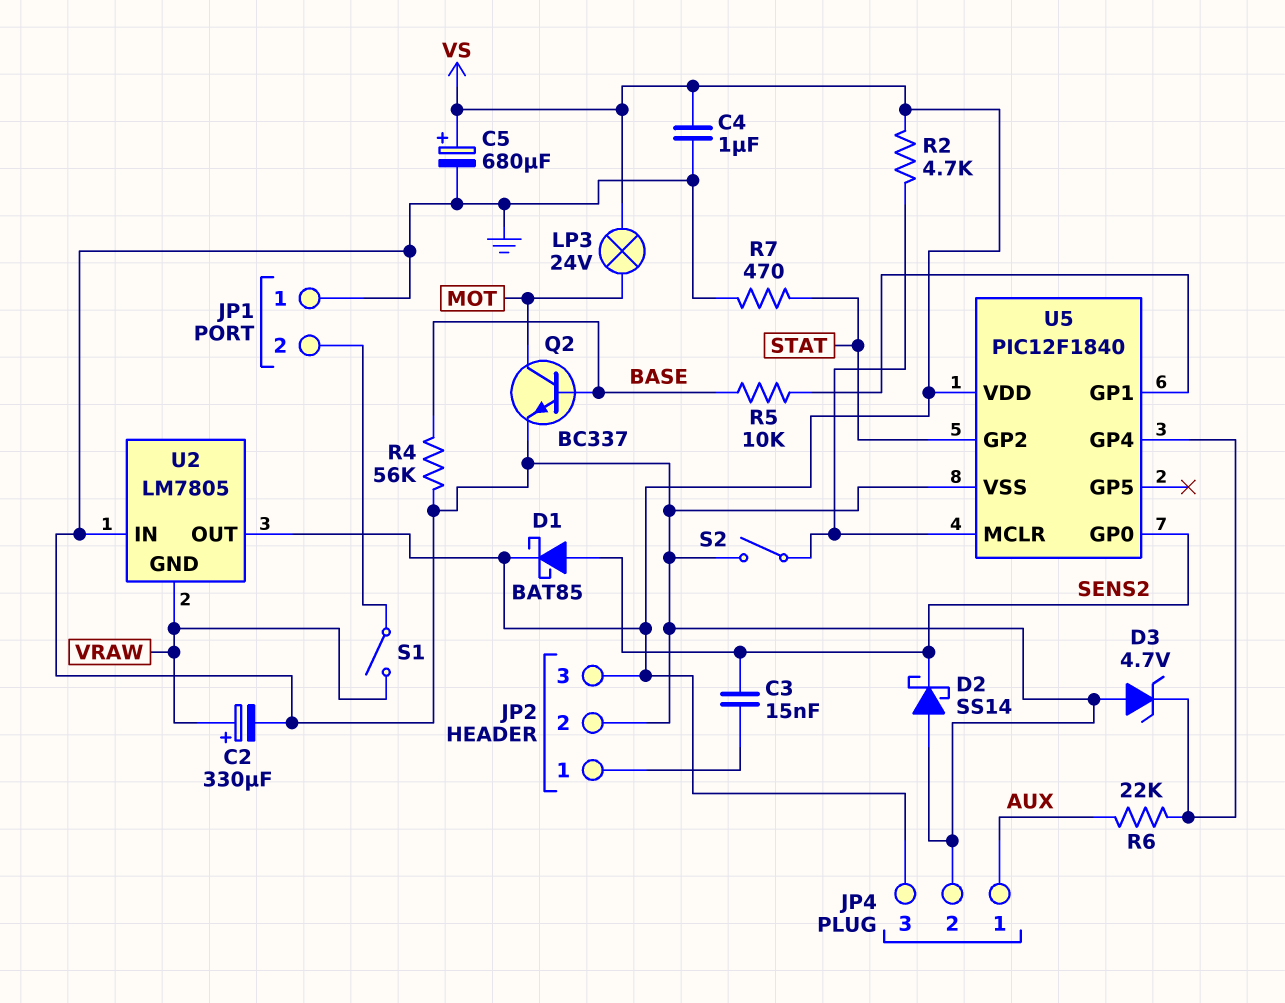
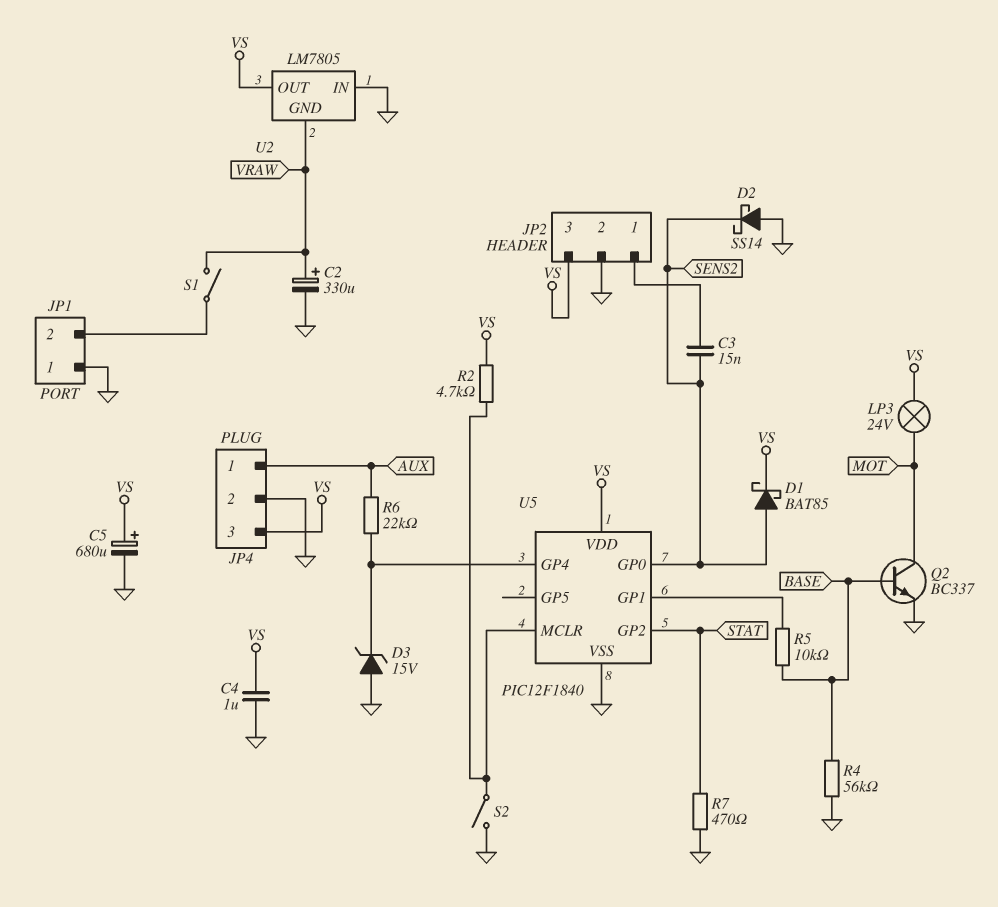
D3: zener 4.7V (A GND, K U5/GP4) -> zener 15V (A GND, K U5/GP4)

